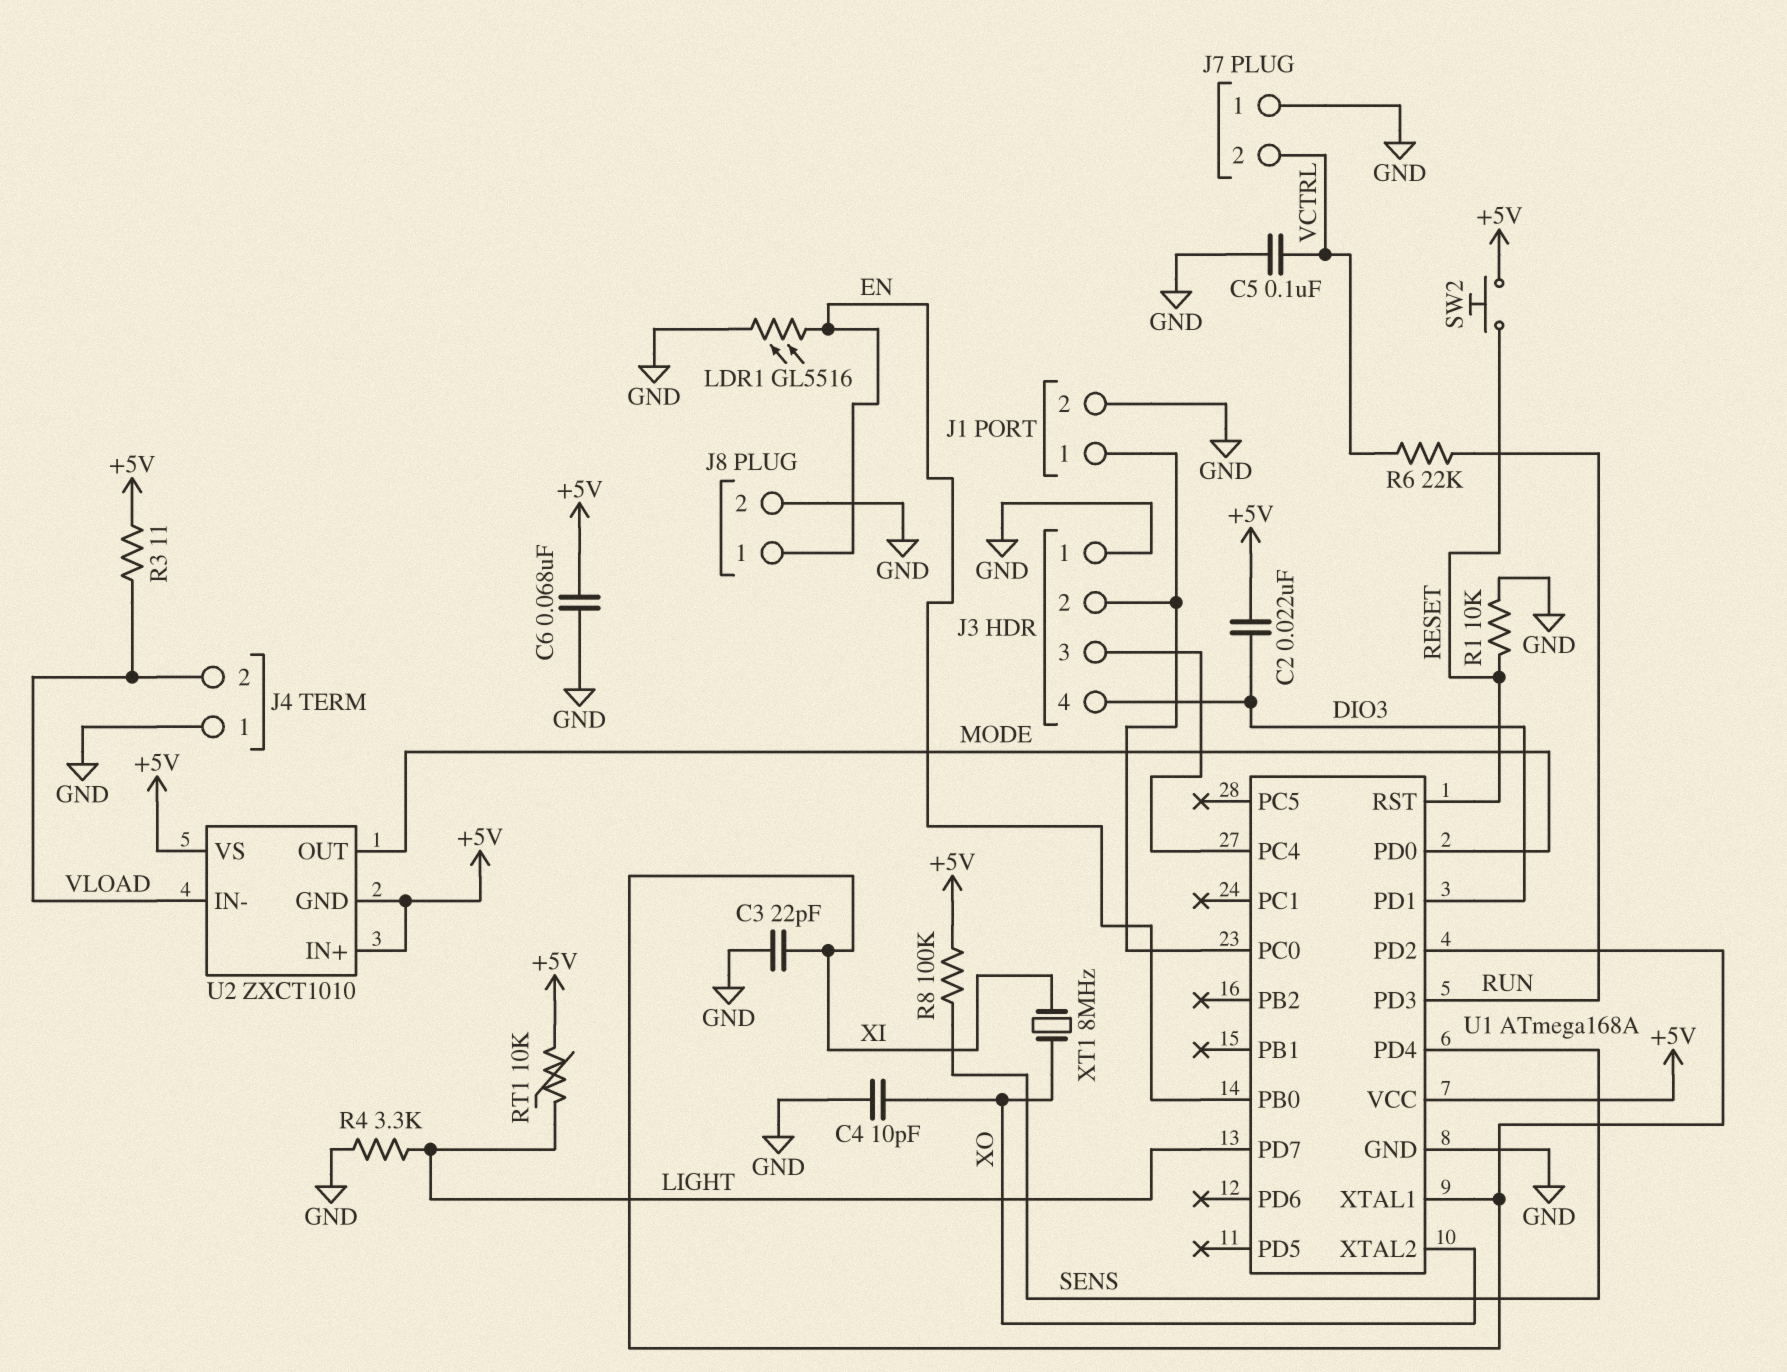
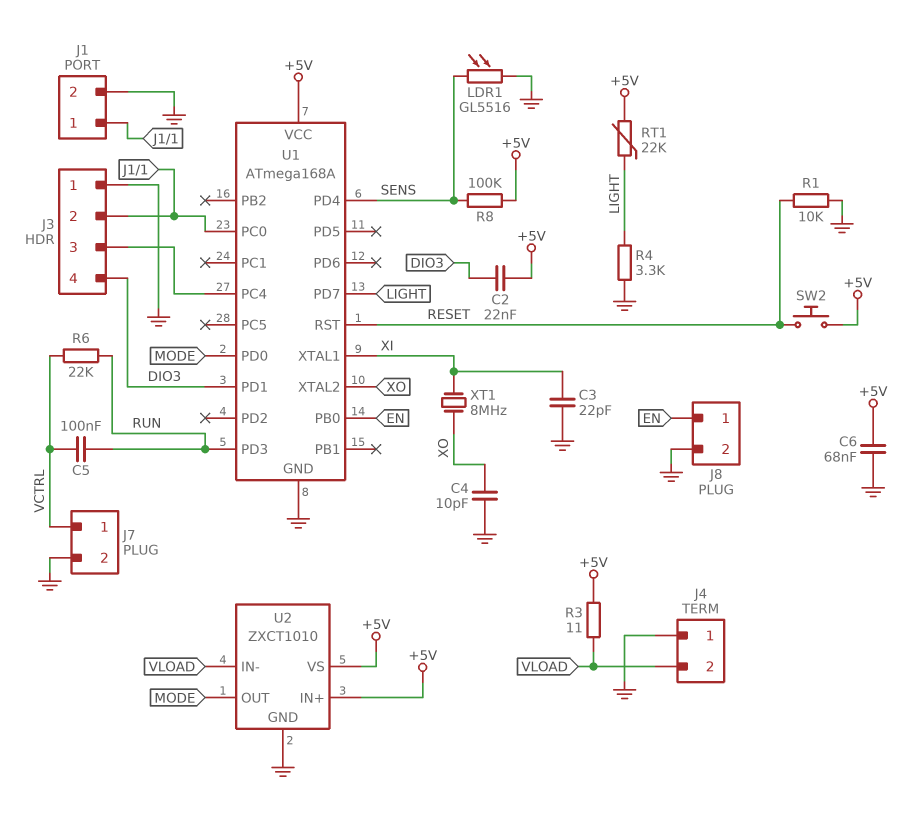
C5: 100nF (GND, VCTRL) -> 100nF (RUN, VCTRL)
J7 pin 1: GND -> VCTRL
J7 pin 2: VCTRL -> GND
LDR1: GL5516 (EN, GND) -> GL5516 (GND, SENS)
RT1: 10k (+5V, LIGHT) -> 22k (+5V, LIGHT)
U1 pin PD2: XI -> none
U2 pin GND: +5V -> GND

